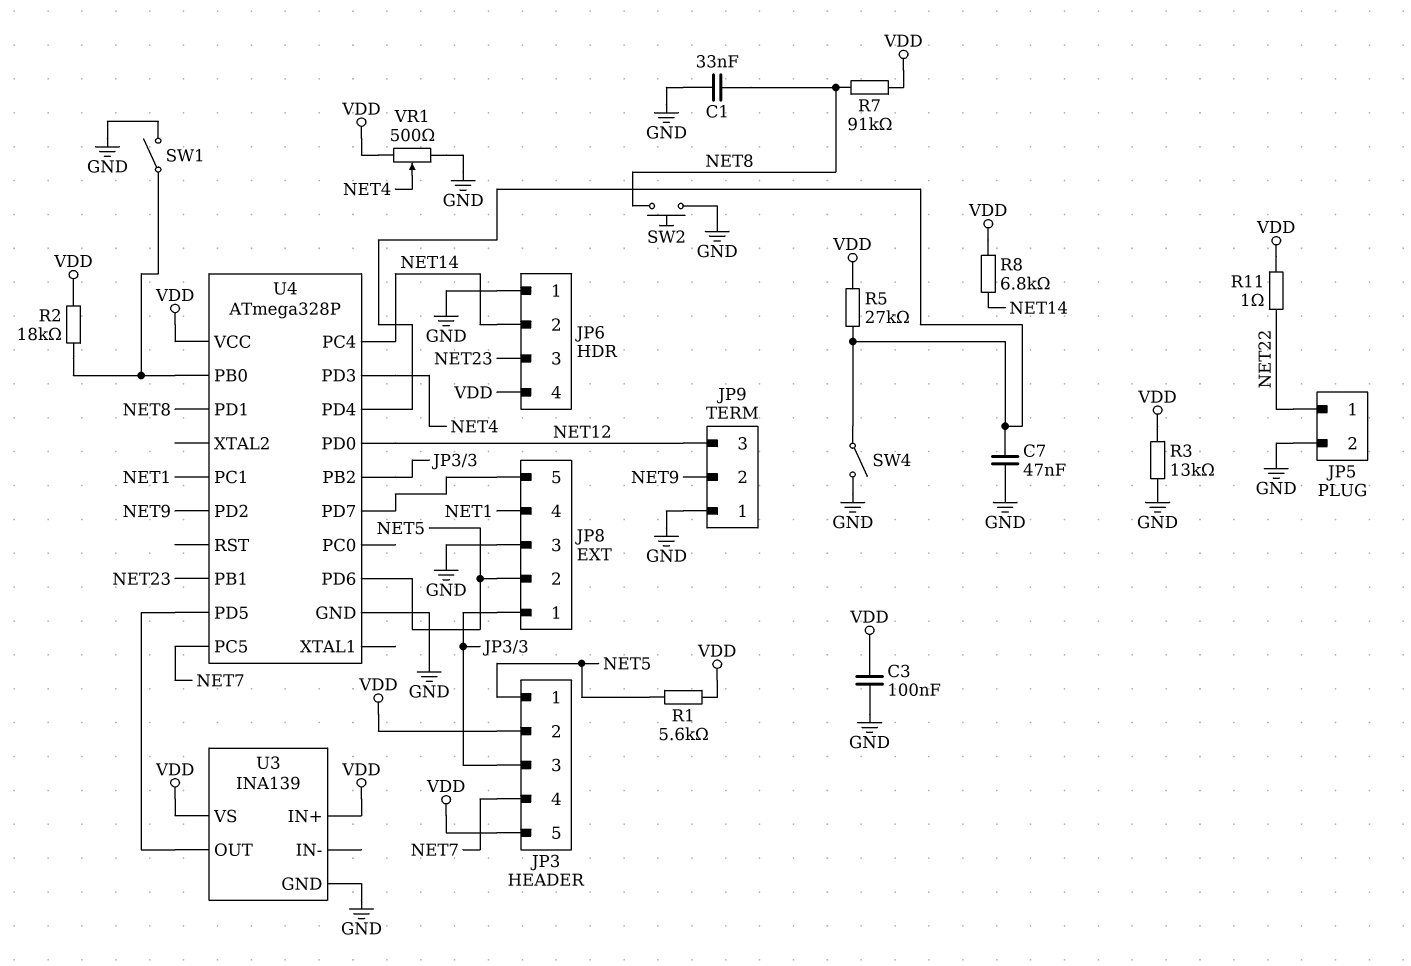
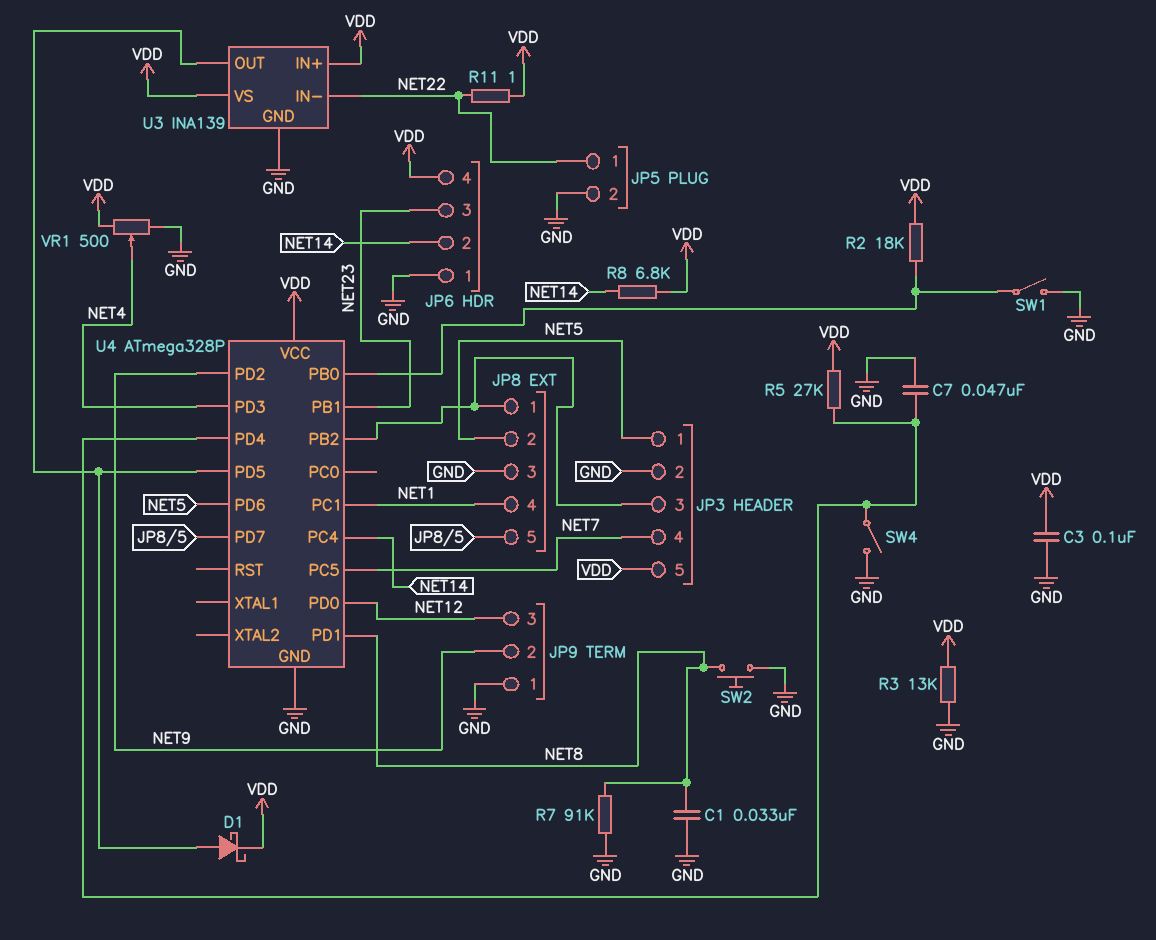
D1: none -> schottky (A U3/OUT, K VDD)
JP3 pin 2: VDD -> GND
R1: 5.6k (NET5, VDD) -> none
R7: 91k (NET8, VDD) -> 91k (GND, NET8)
U3 pin IN-: none -> NET22

